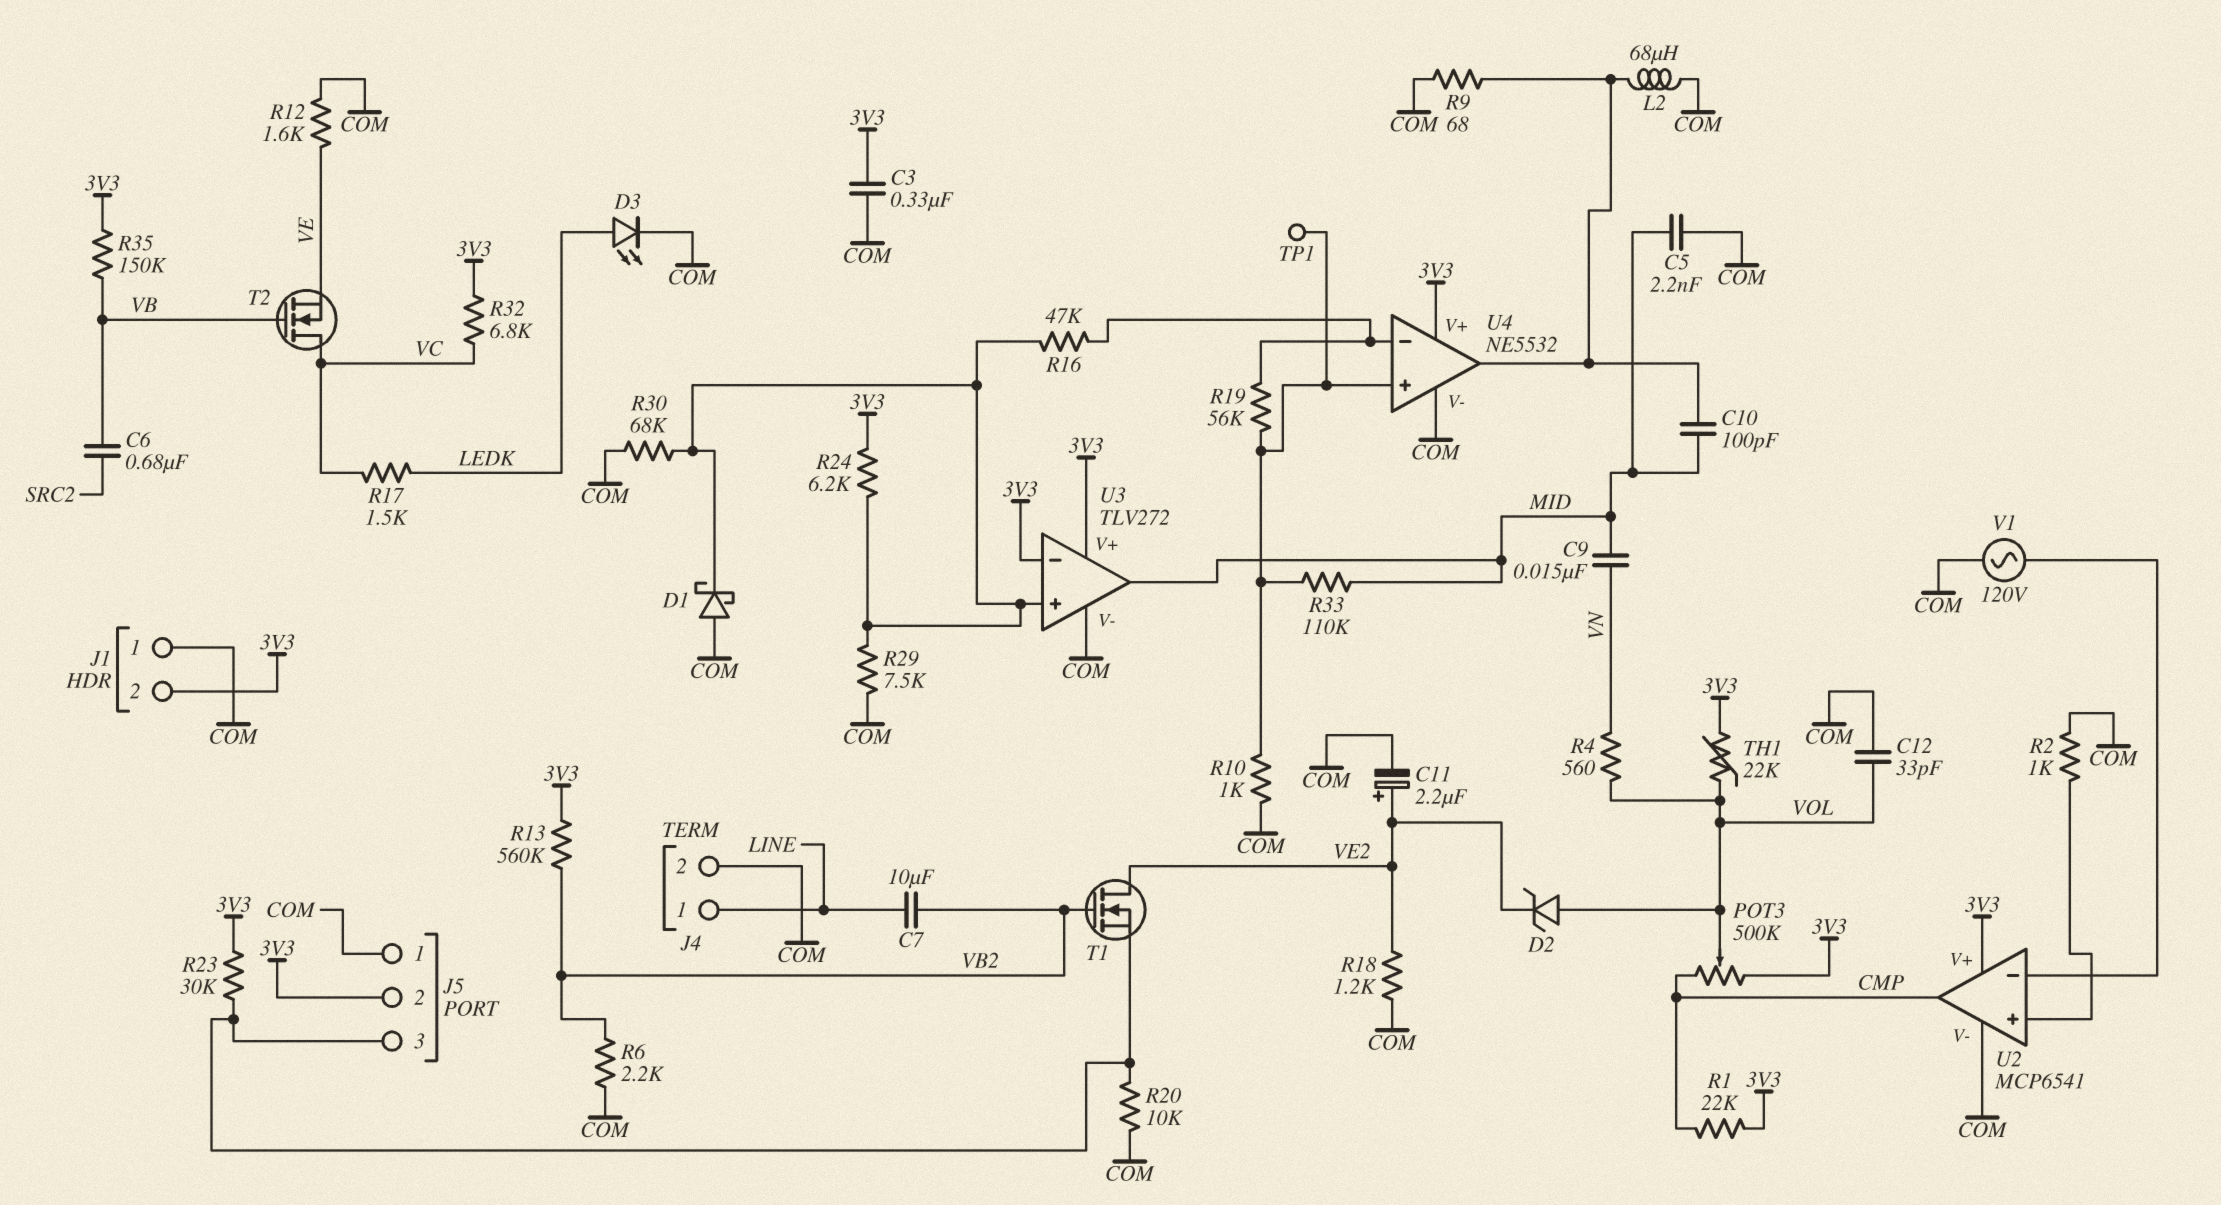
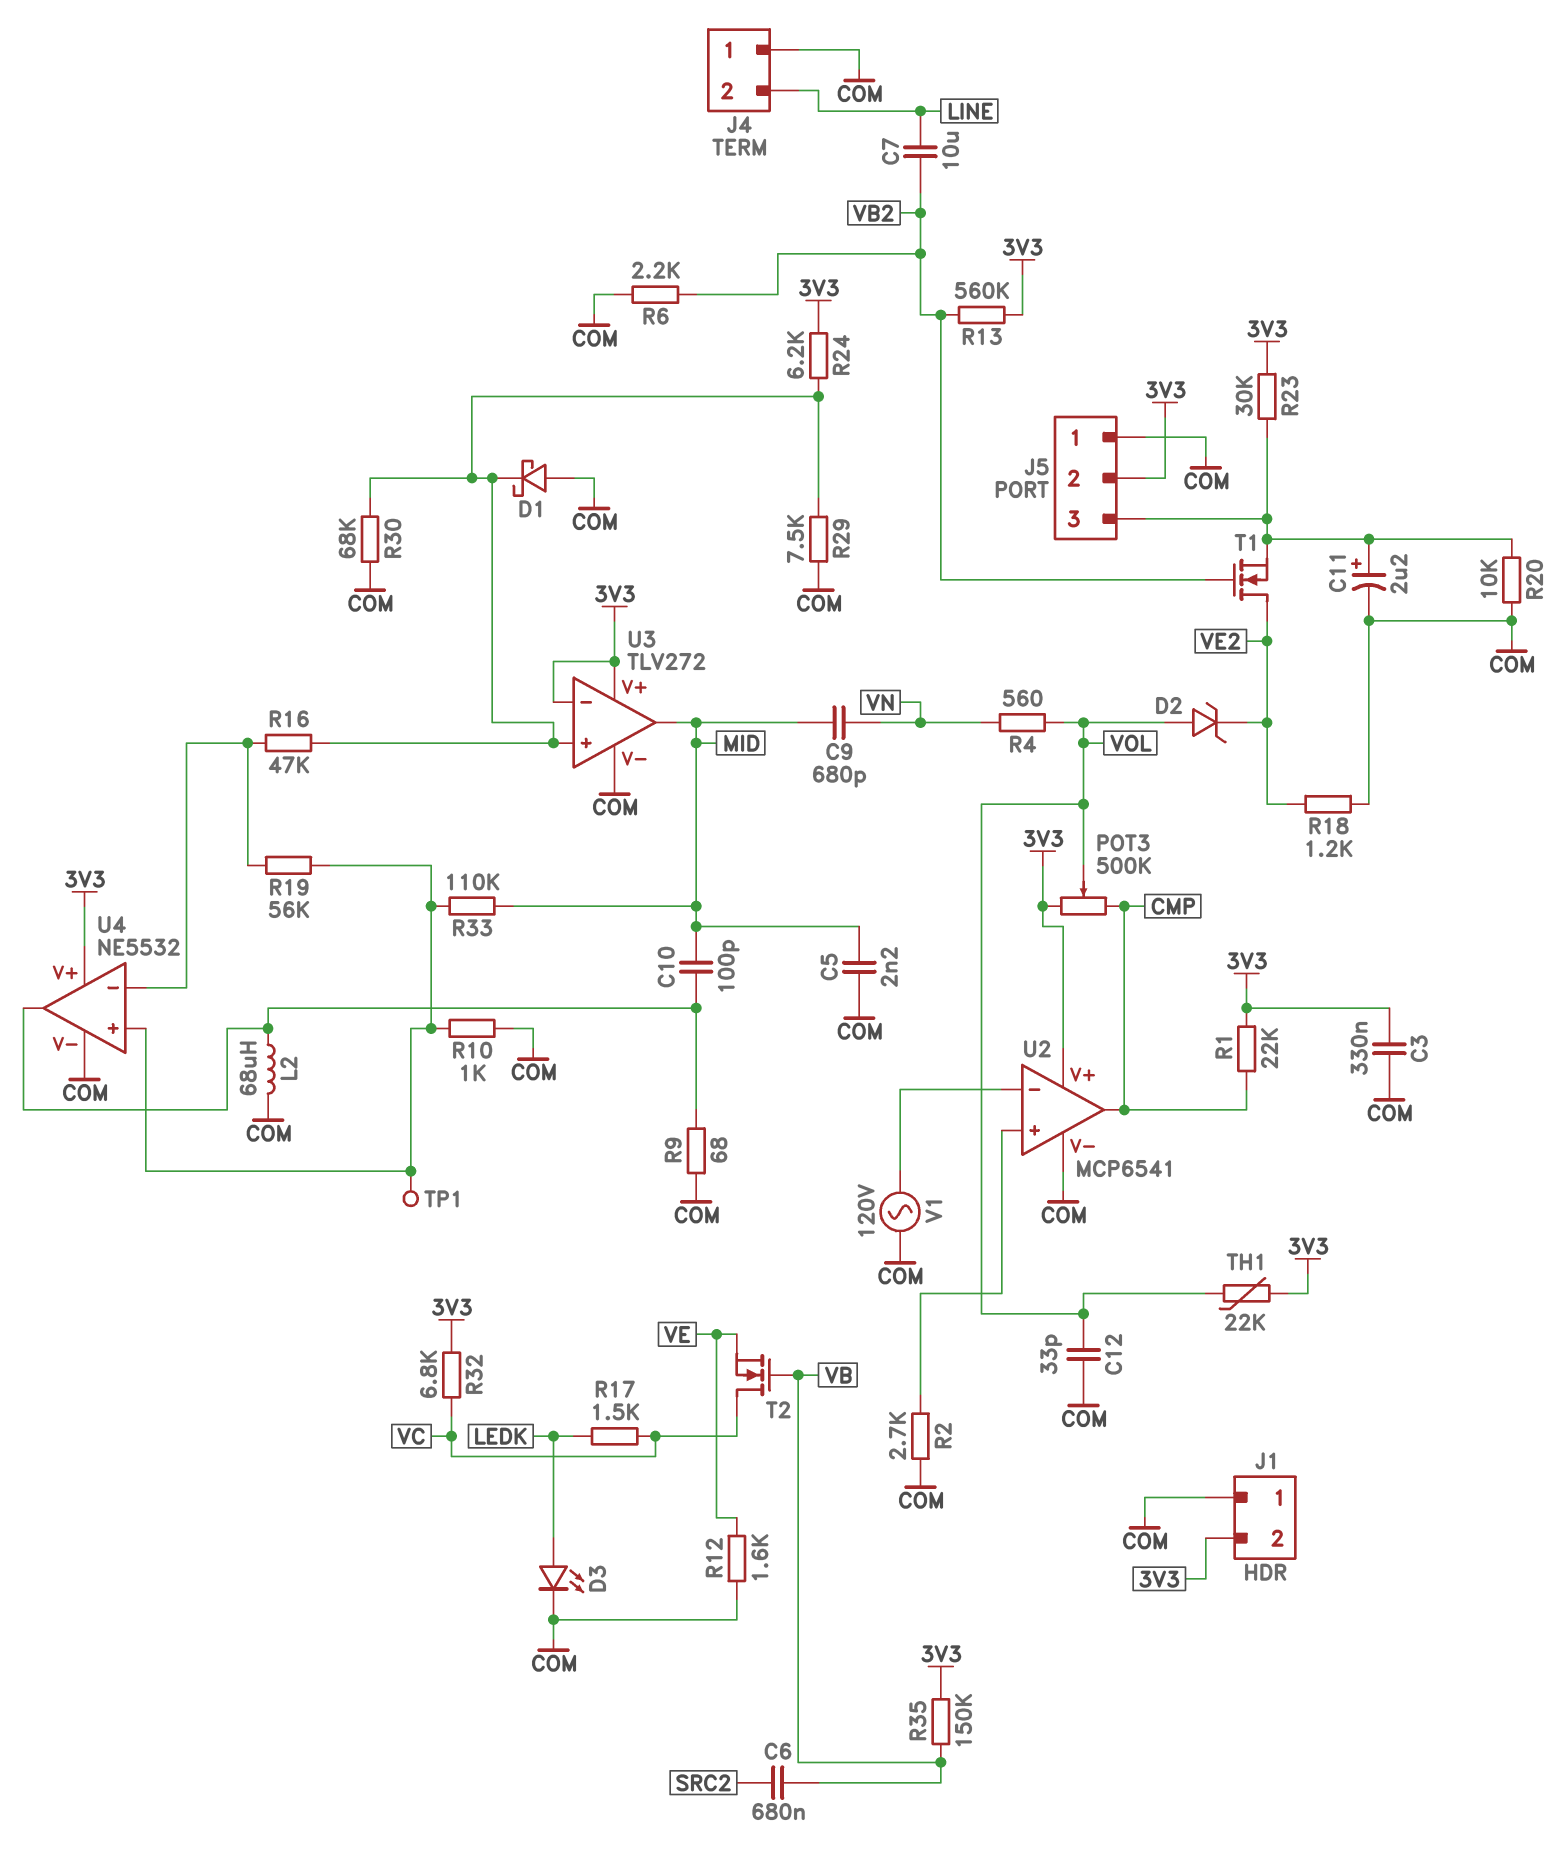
C9: 15nF (MID, VN) -> 680pF (MID, VN)
C11: 2.2uF (plus VE2, minus COM) -> 2.2uF (plus J5/3, minus COM)
J4 pin 1: LINE -> COM
J4 pin 2: COM -> LINE
R2: 1k (COM, U2/in+) -> 2.7k (COM, U2/in+)

